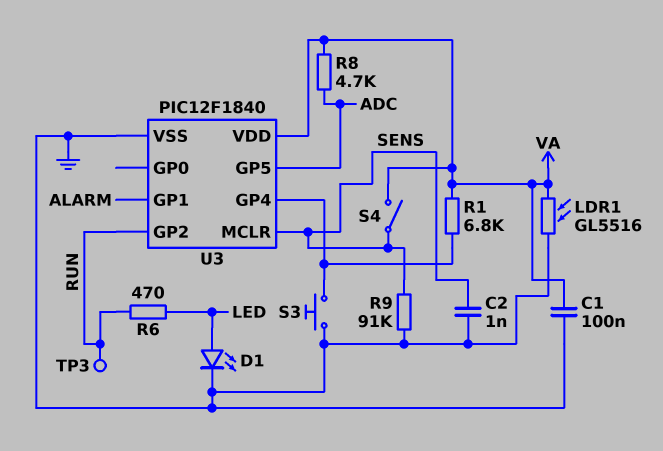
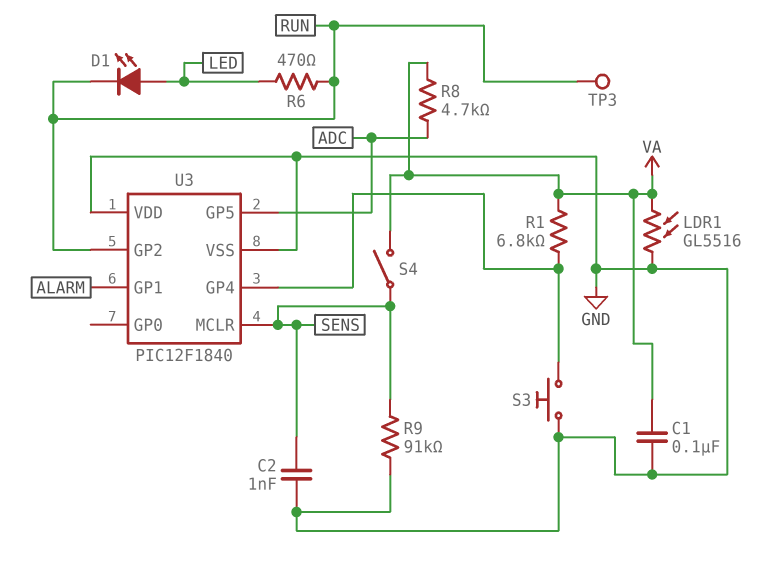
D1: LED (A LED, K GND) -> LED (A LED, K RUN)
U3 pin VDD: VA -> GND

